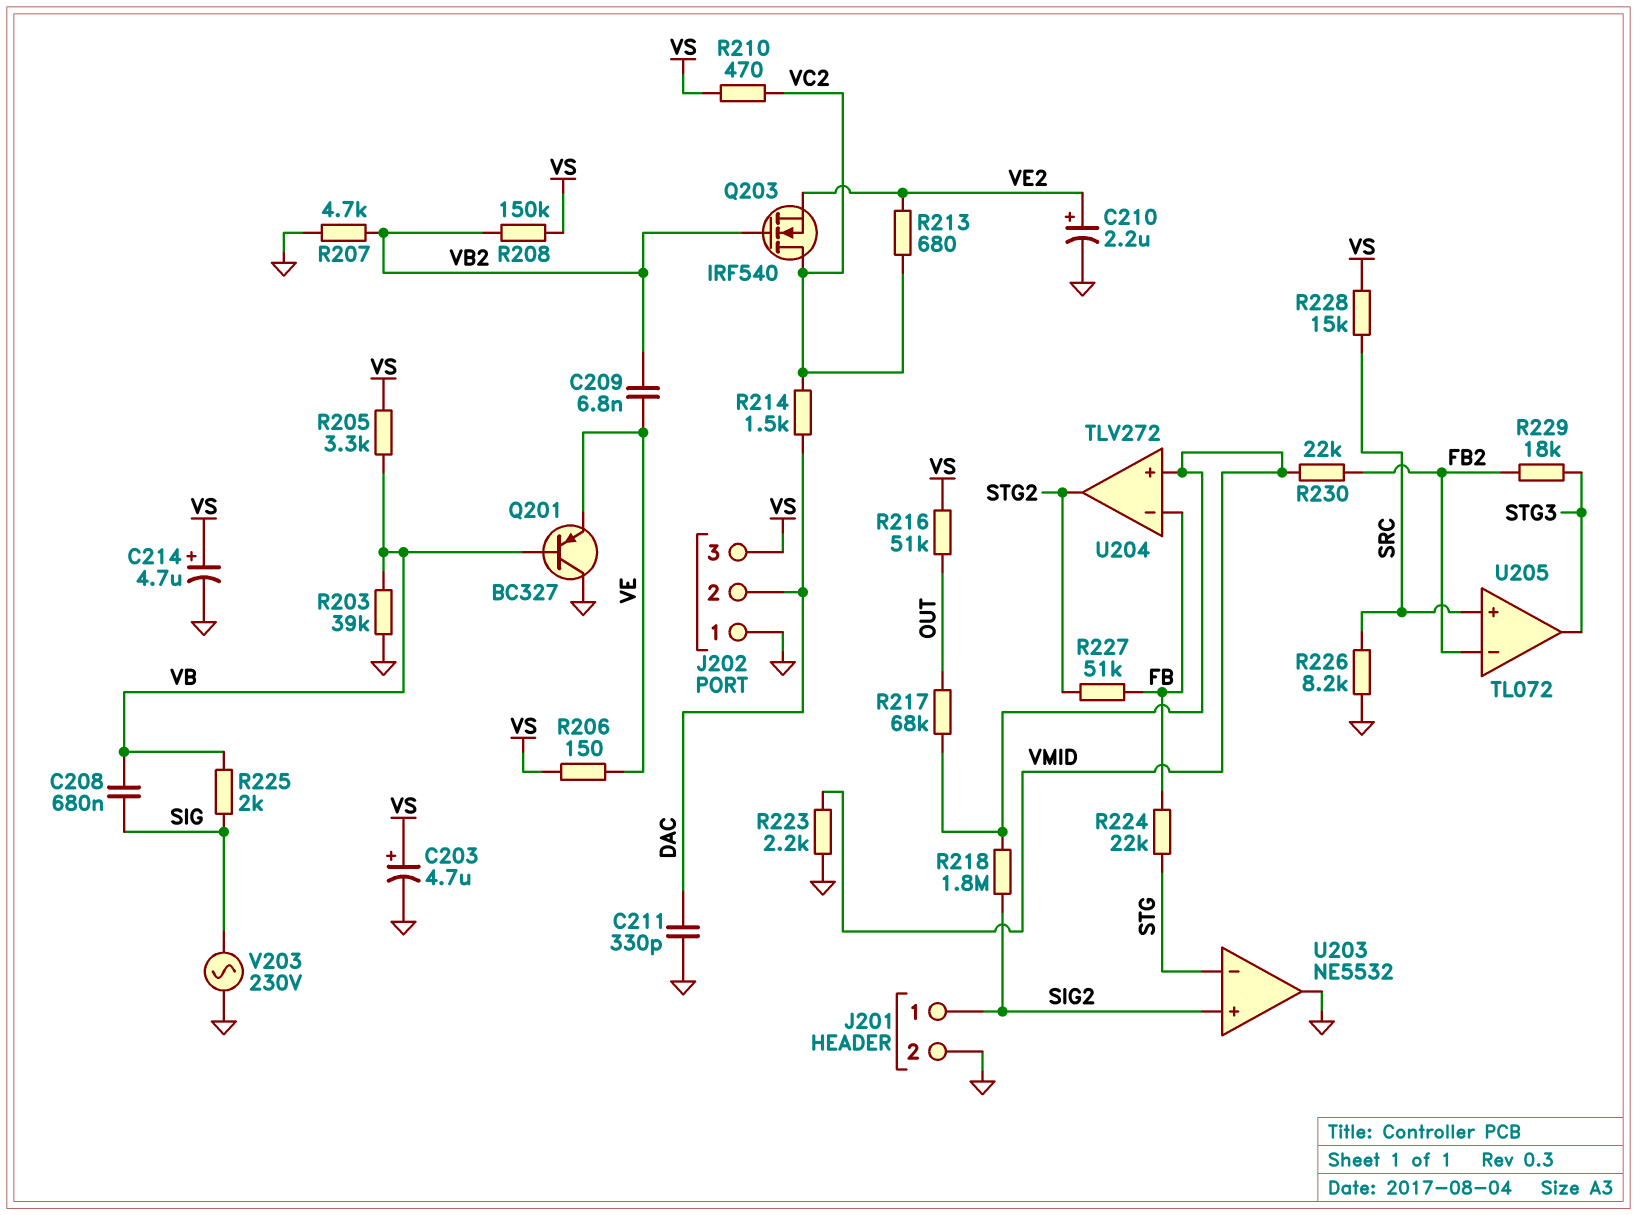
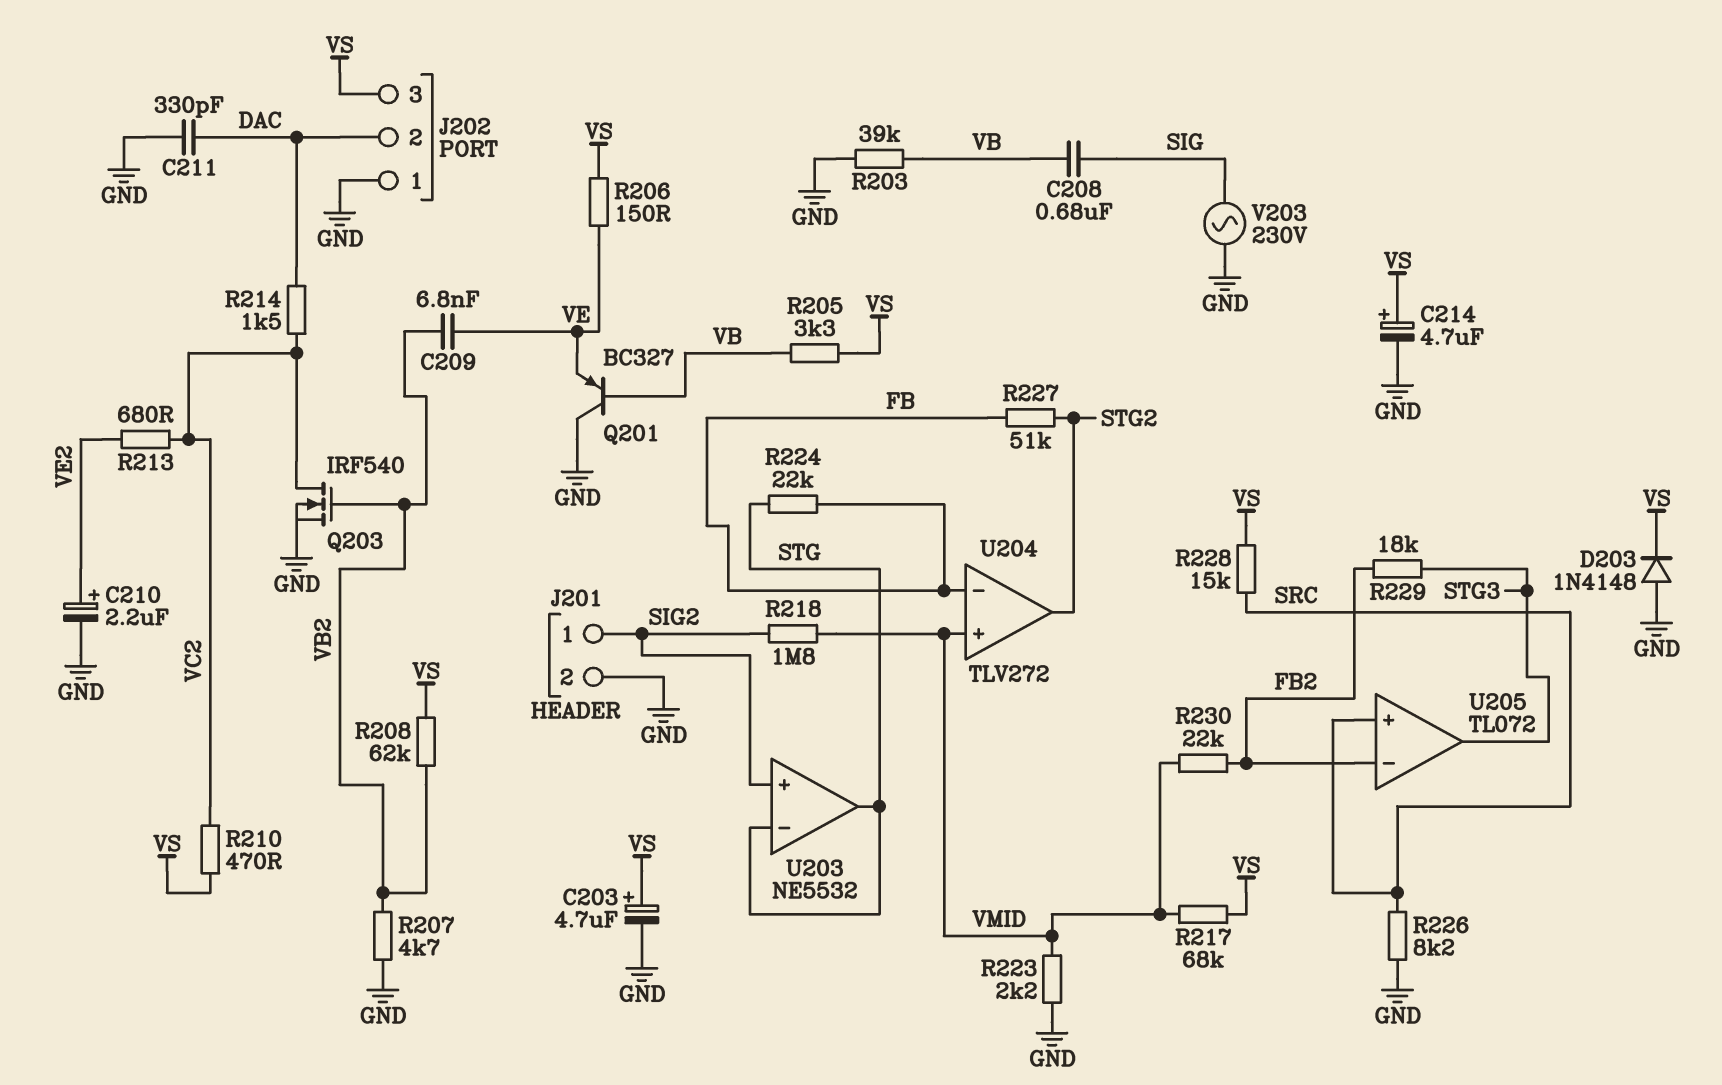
D203: none -> diode 1N4148 (A GND, K VS)
Q203: NMOS IRF540 (G VB2, D VC2, S VE2) -> NMOS IRF540 (G VB2, D VC2, S GND)
R208: 150k (VB2, VS) -> 62k (VB2, VS)
R216: 51k (OUT, VS) -> none
R217: 68k (OUT, VMID) -> 68k (VMID, VS)
R225: 2k (SIG, VB) -> none
U203 pin out: GND -> STG

